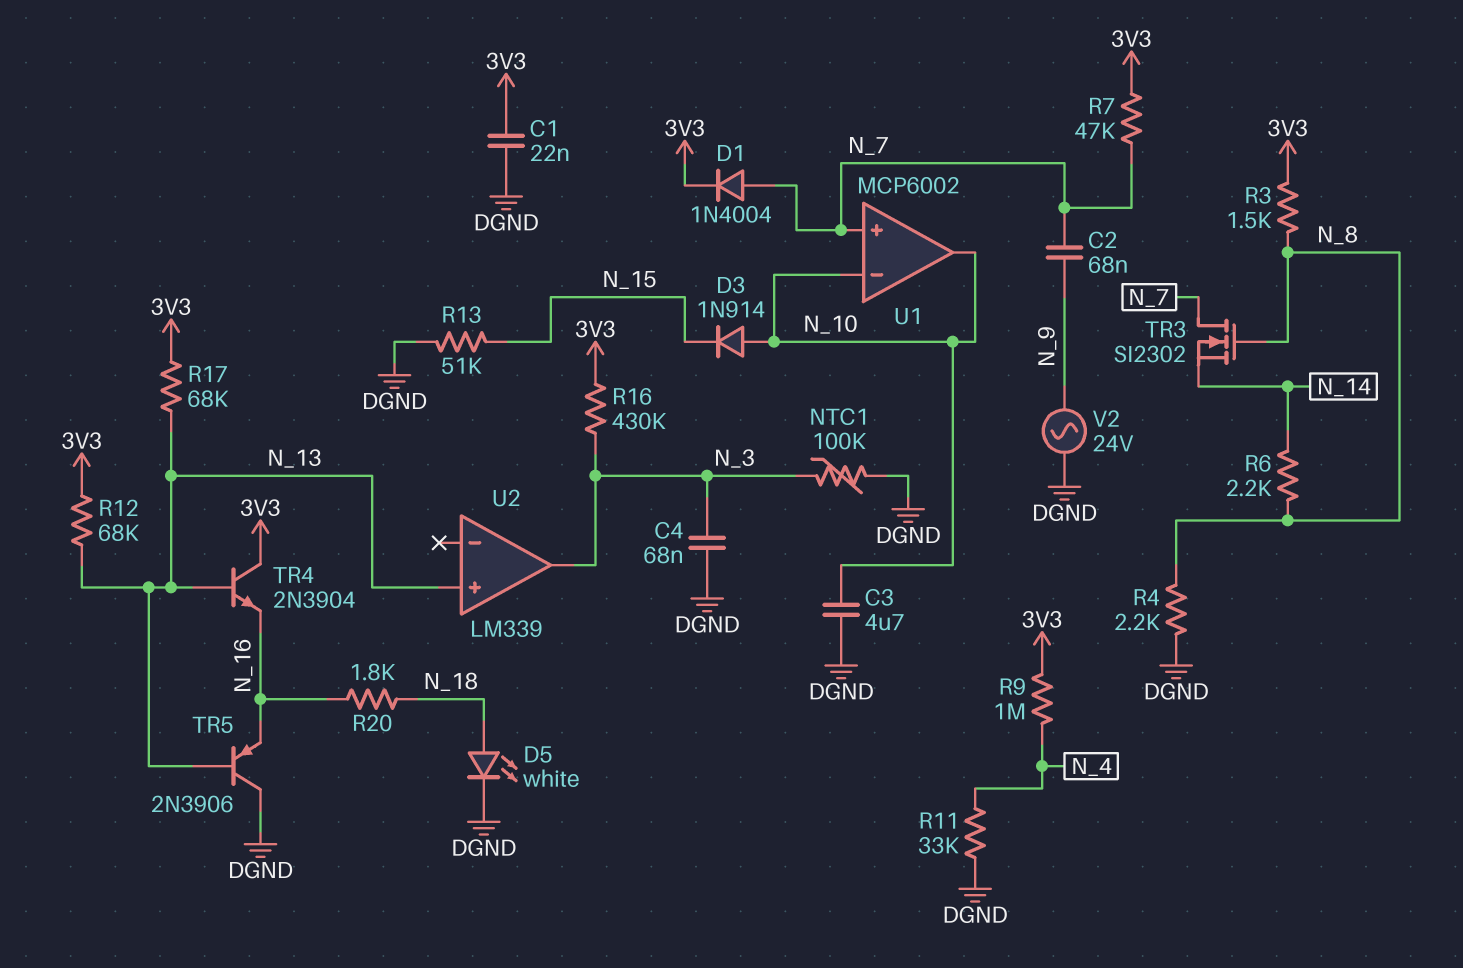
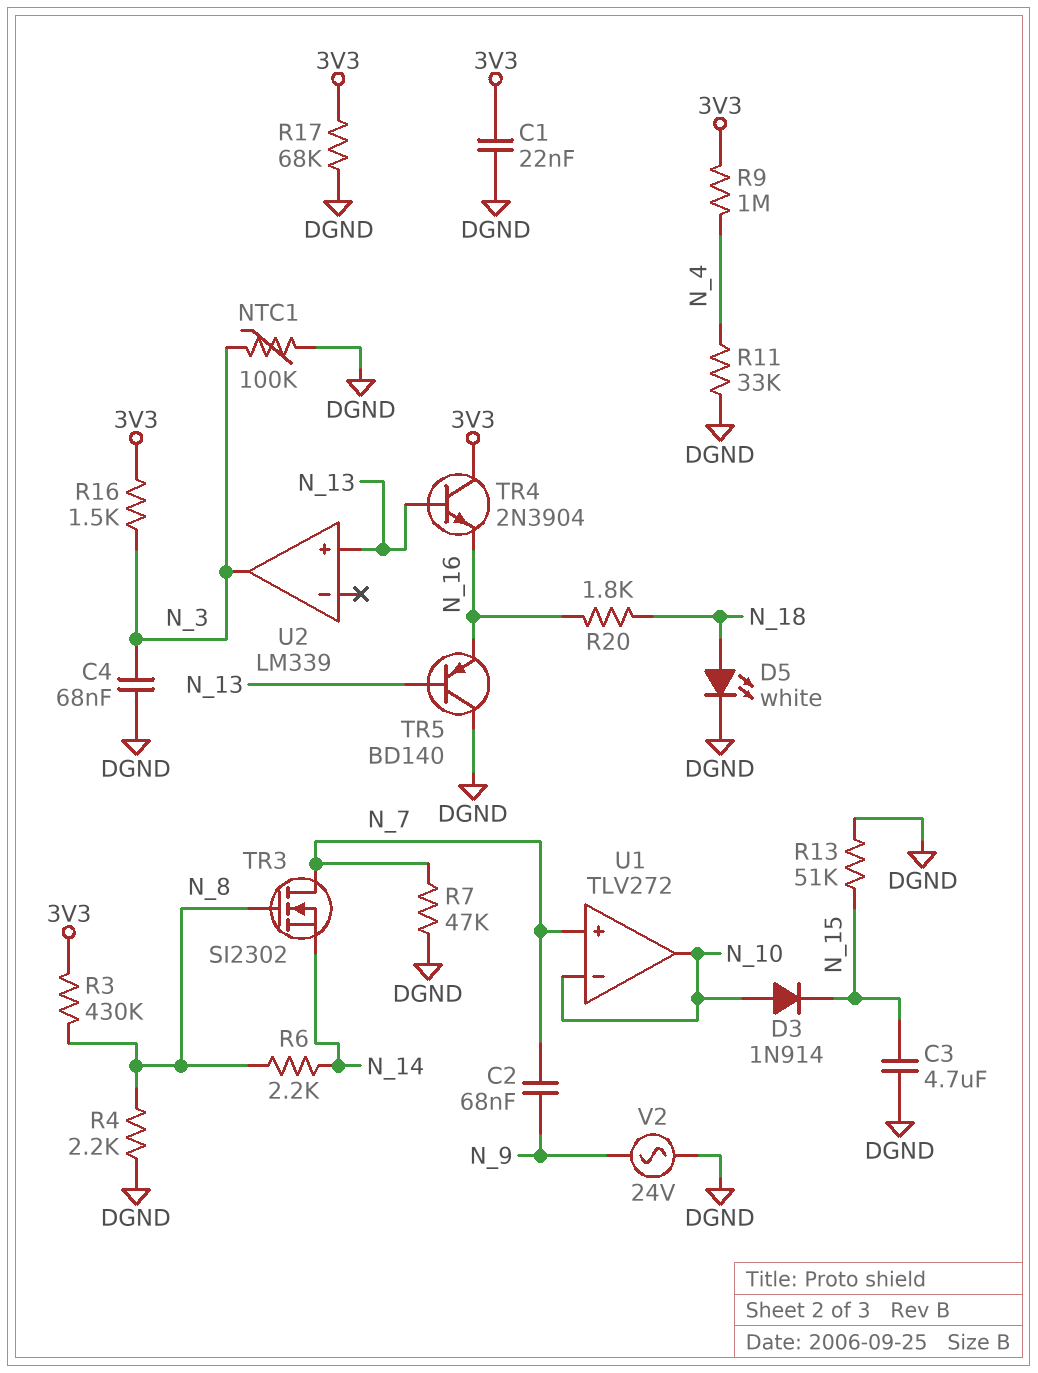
C3: 4.7uF (DGND, N_10) -> 4.7uF (DGND, N_15)
D1: diode 1N4004 (A N_7, K 3V3) -> none
R3: 1.5k (3V3, N_8) -> 430k (3V3, N_8)
R7: 47k (3V3, N_7) -> 47k (DGND, N_7)
R12: 68k (3V3, N_13) -> none
R16: 430k (3V3, N_3) -> 1.5k (3V3, N_3)
R17: 68k (3V3, N_13) -> 68k (3V3, DGND)
TR5: PNP 2N3906 (B N_13, C DGND, E N_16) -> PNP BD140 (B N_13, C DGND, E N_16)
U1: MCP6002 -> TLV272

